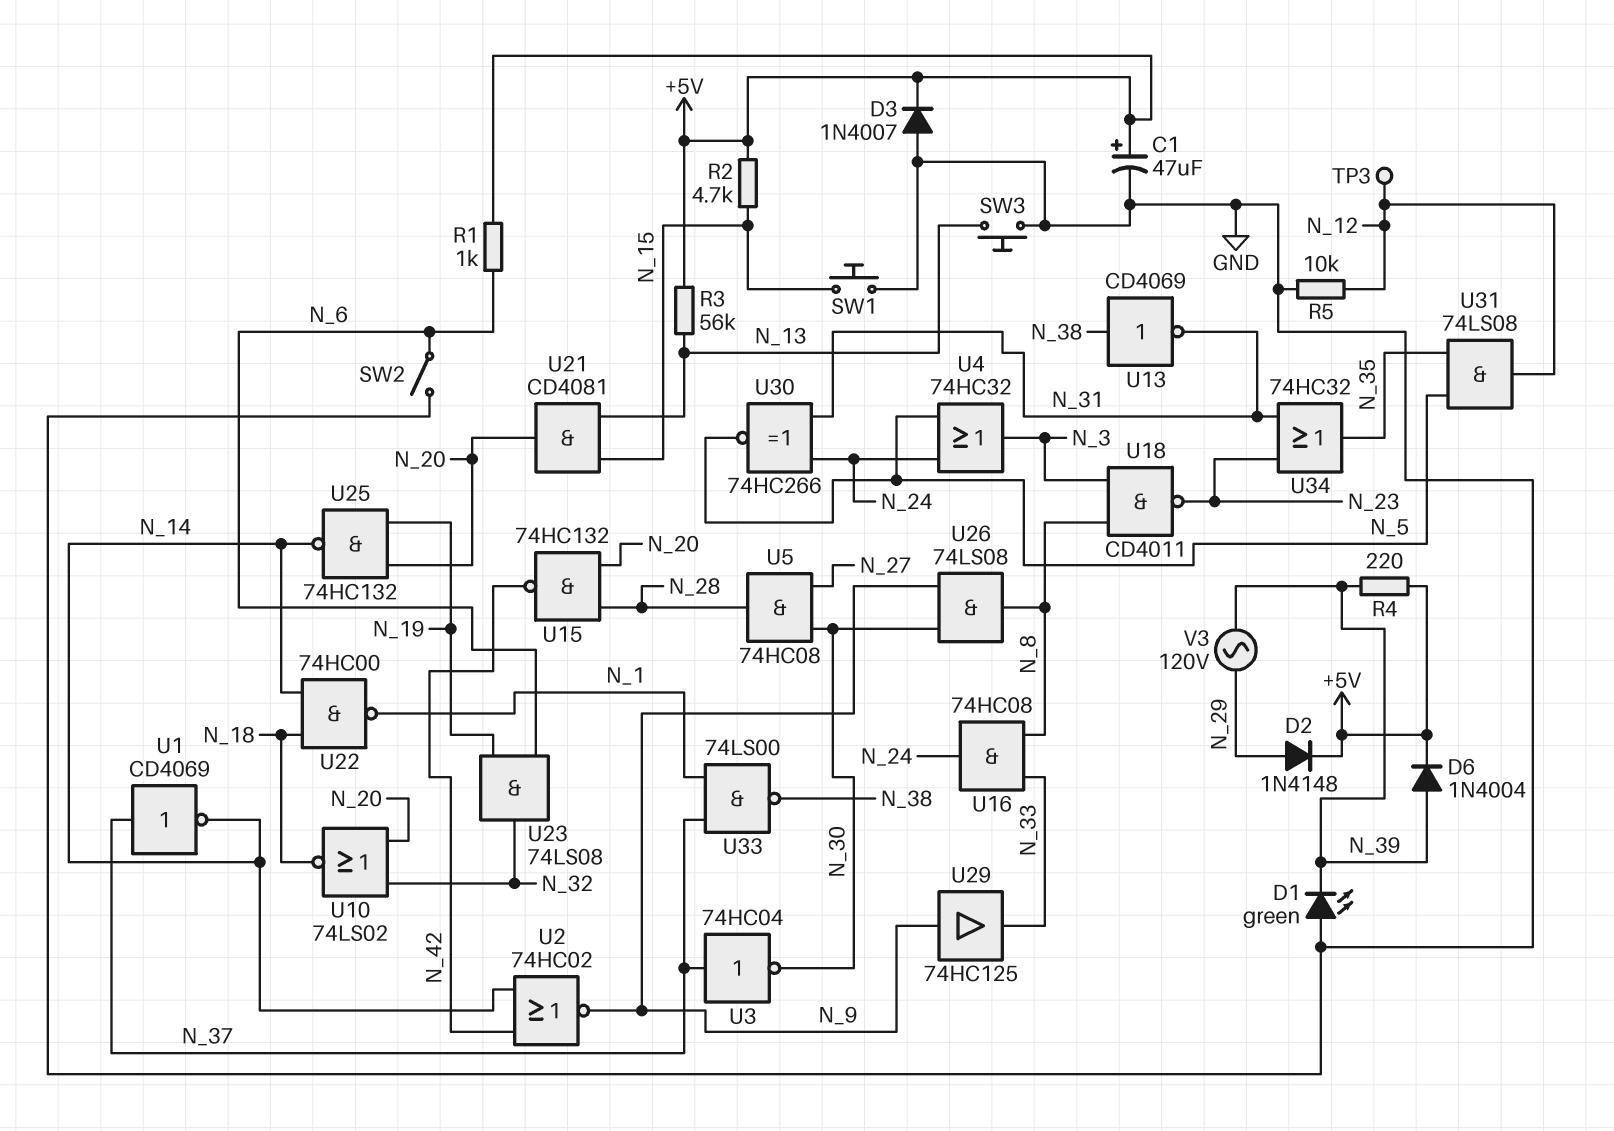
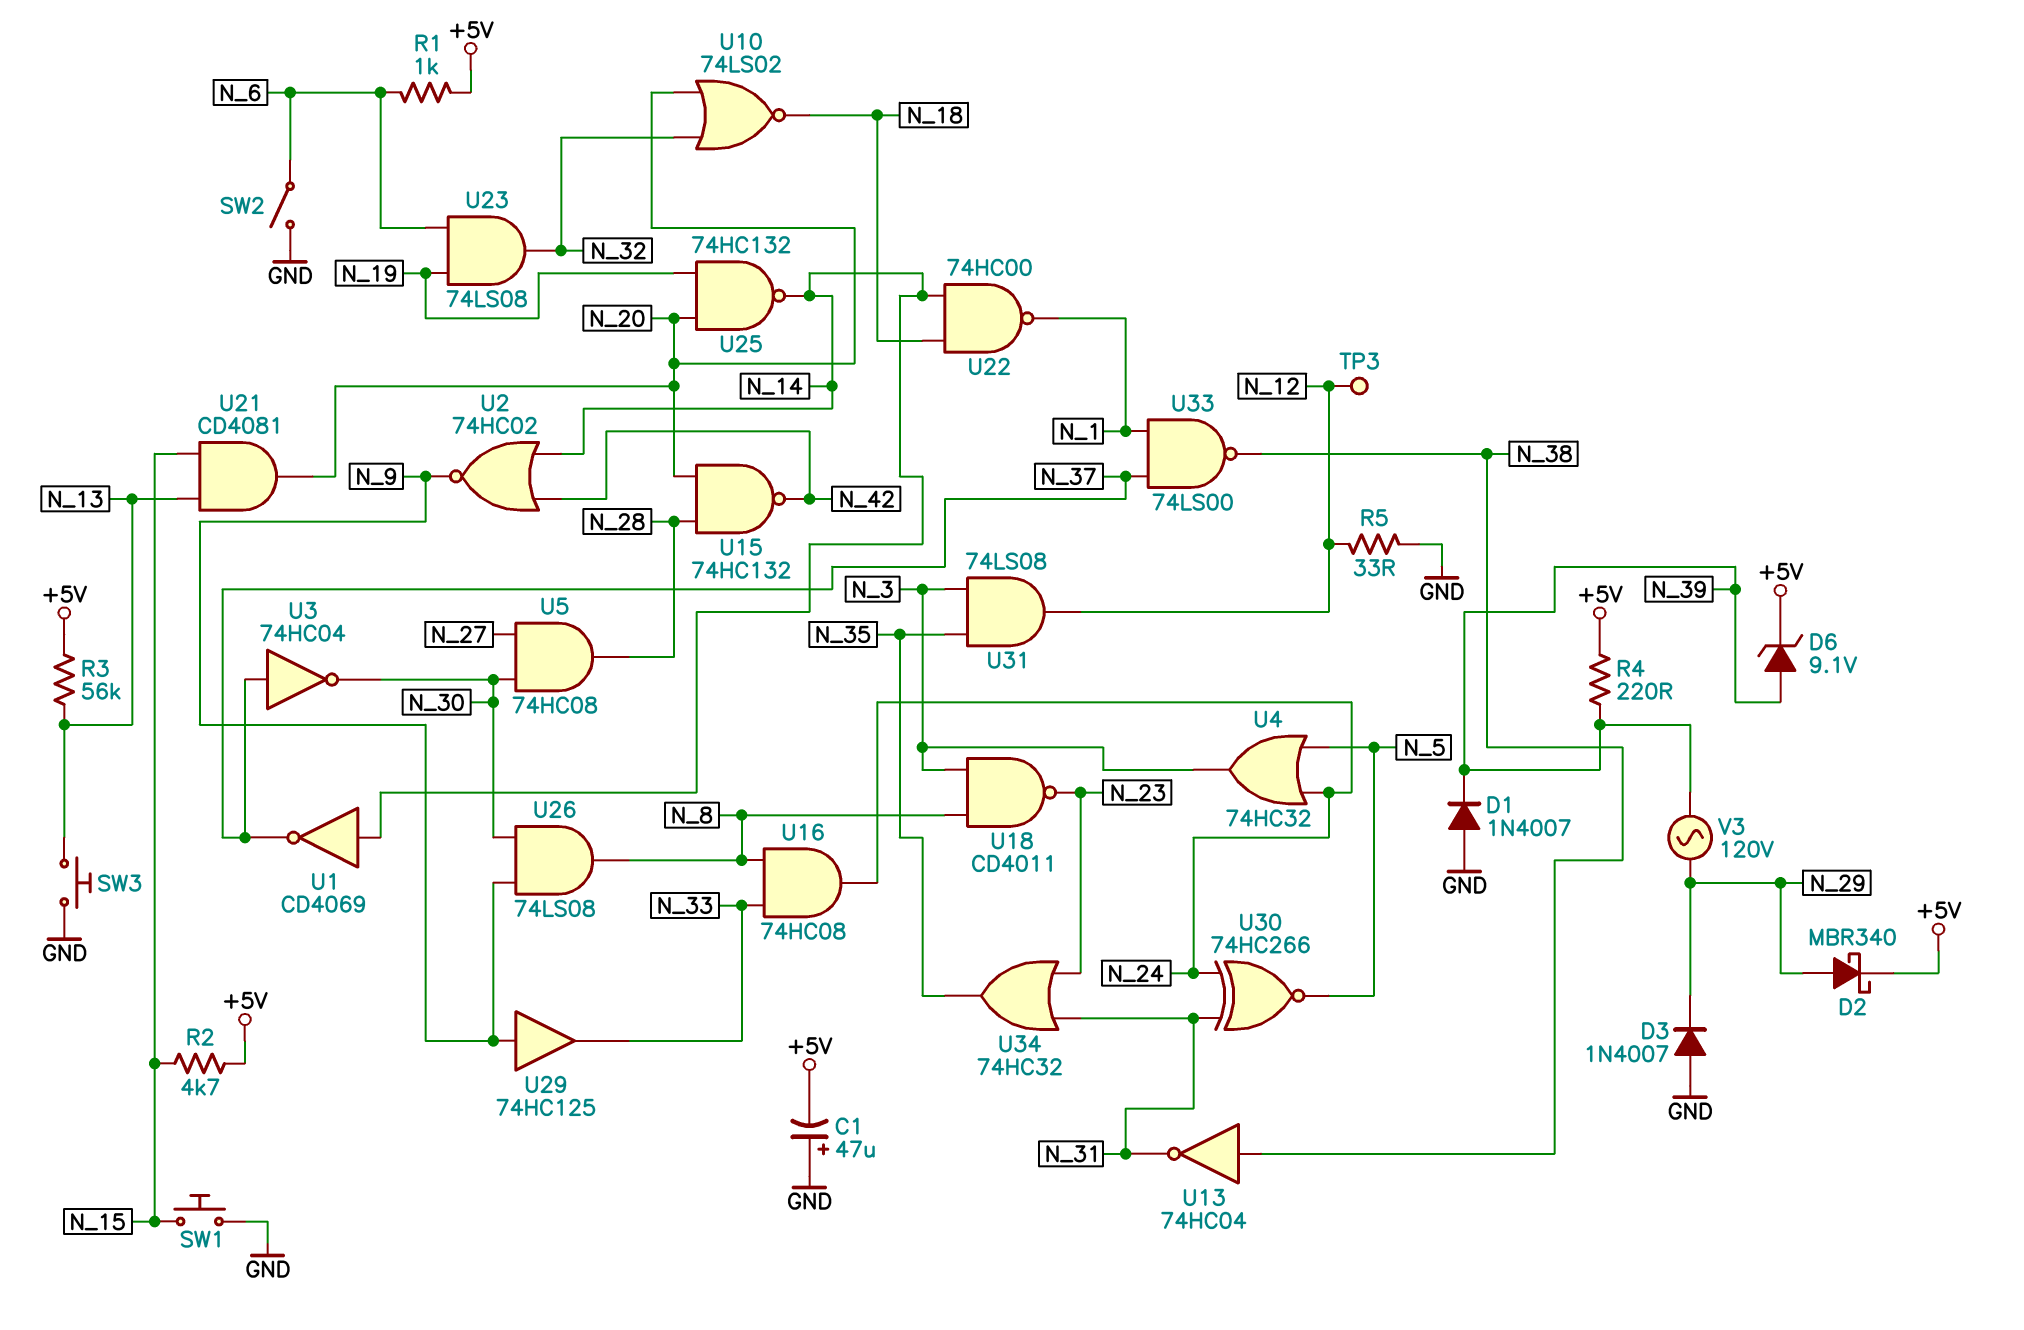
C1: 47uF (plus +5V, minus GND) -> 47uF (plus GND, minus +5V)
D1: LED green (A GND, K N_39) -> diode 1N4007 (A GND, K N_39)
D2: diode 1N4148 (A N_29, K +5V) -> schottky MBR340 (A N_29, K +5V)
D3: diode 1N4007 (A GND, K +5V) -> diode 1N4007 (A GND, K N_29)
D6: diode 1N4004 (A N_39, K +5V) -> zener 9.1V (A N_39, K +5V)
R5: 10k (GND, N_12) -> 33 (GND, N_12)
U1: NOT CD4069 (in N_37, out N_14) -> NOT CD4069 (in N_14, out N_37)
U13: NOT CD4069 (in N_38, out N_31) -> NOT 74HC04 (in N_38, out N_31)
U31: AND 74LS08 (in N_5, in N_35, out N_12) -> AND 74LS08 (in N_3, in N_35, out N_12)

